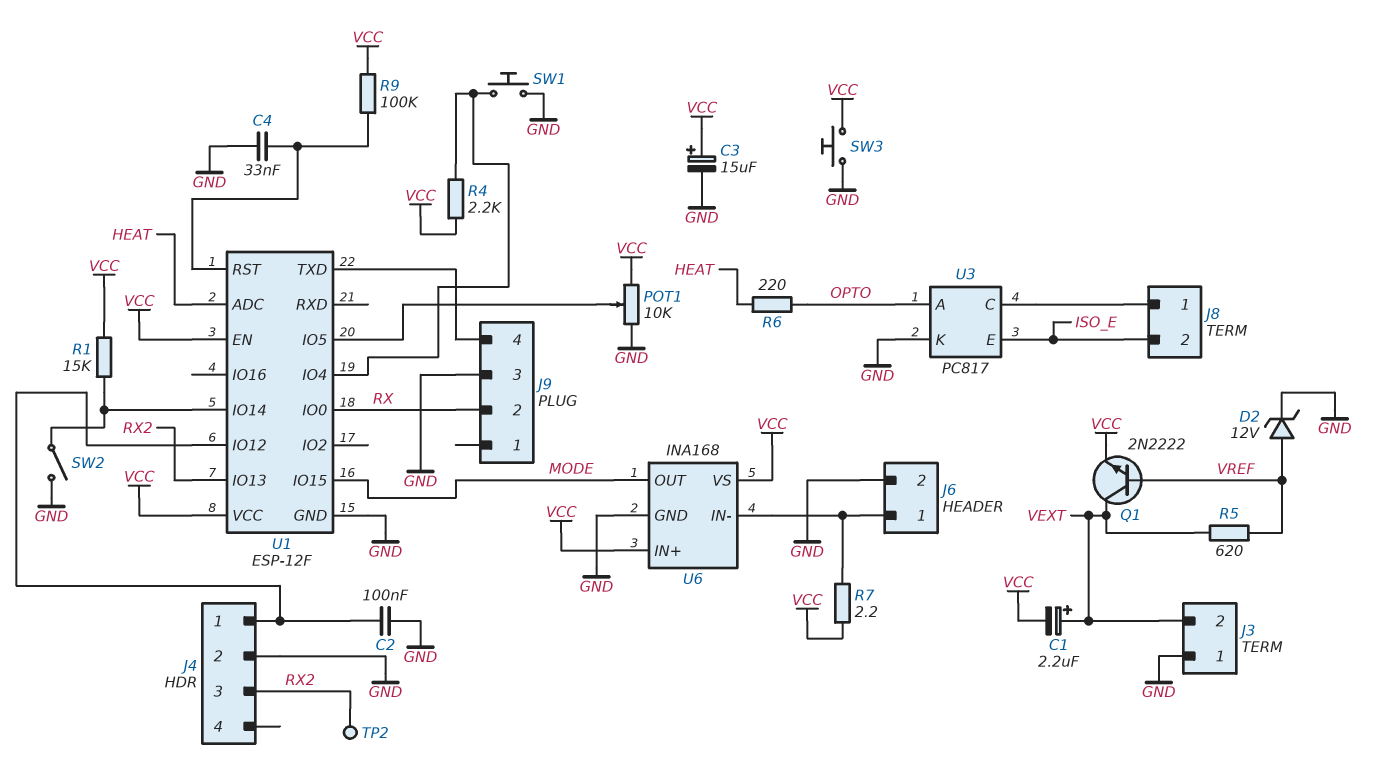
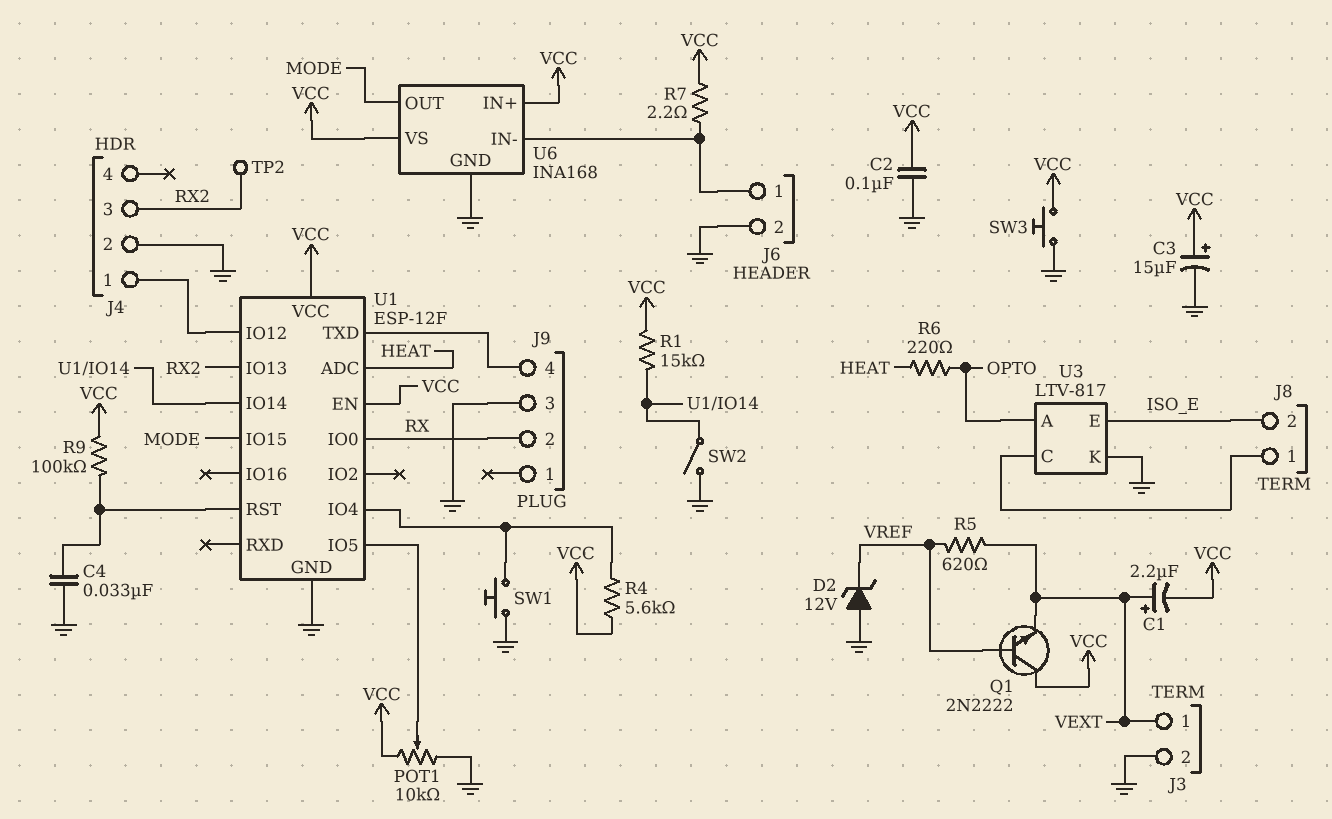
C2: 100nF (GND, J4/1) -> 100nF (GND, VCC)
D2: zener 12V (A VREF, K GND) -> zener 12V (A GND, K VREF)
J3 pin 1: GND -> VEXT
J3 pin 2: VEXT -> GND
Q1: NPN 2N2222 (B VREF, C VEXT, E VCC) -> NPN 2N2222 (B VREF, C VCC, E VEXT)
R4: 2.2k (U1/IO4, VCC) -> 5.6k (U1/IO4, VCC)
U3: PC817 -> LTV-817

